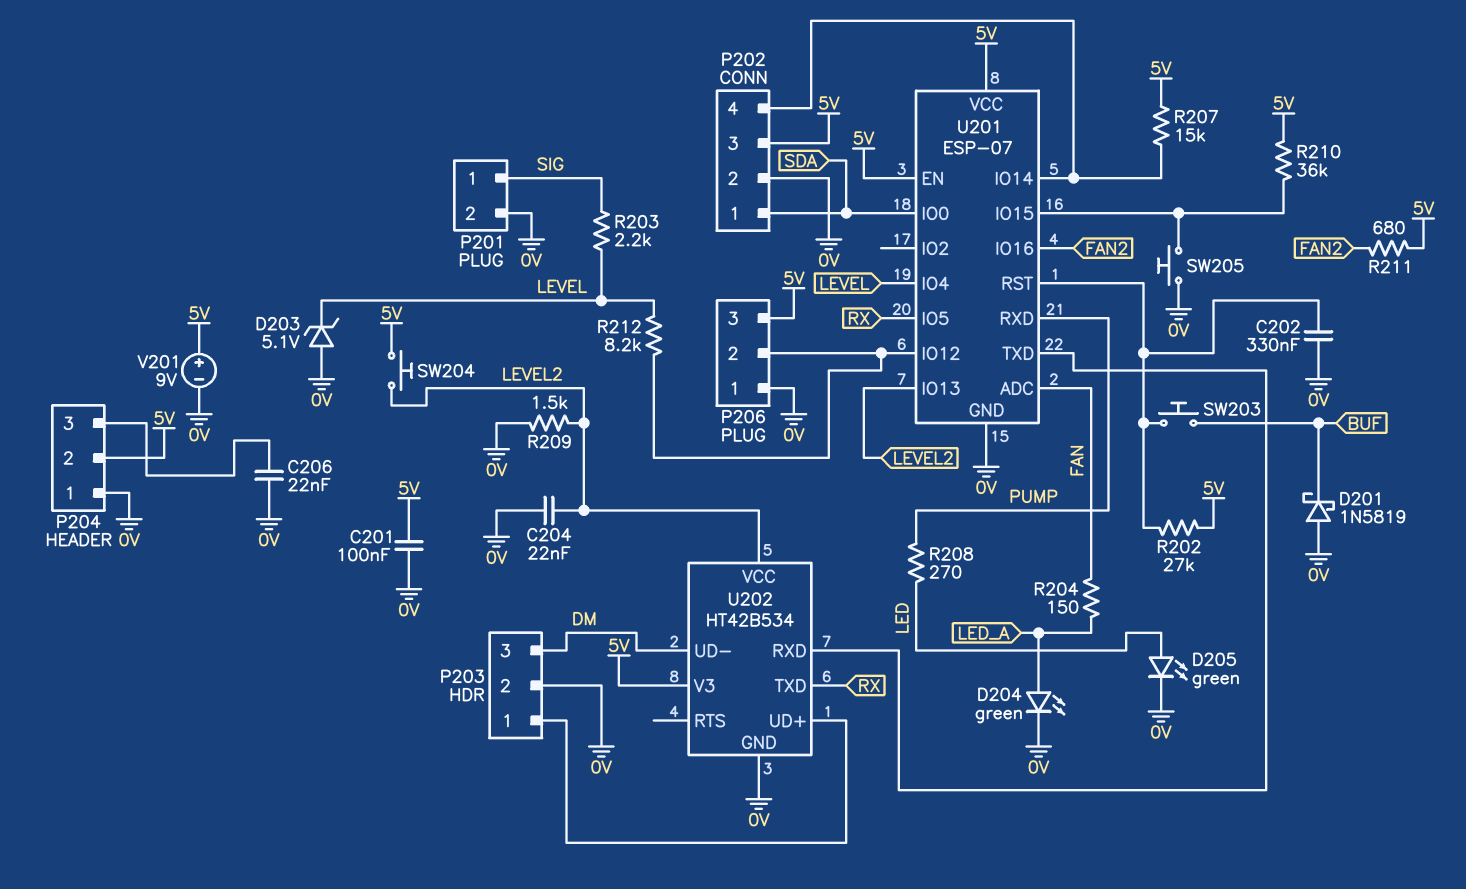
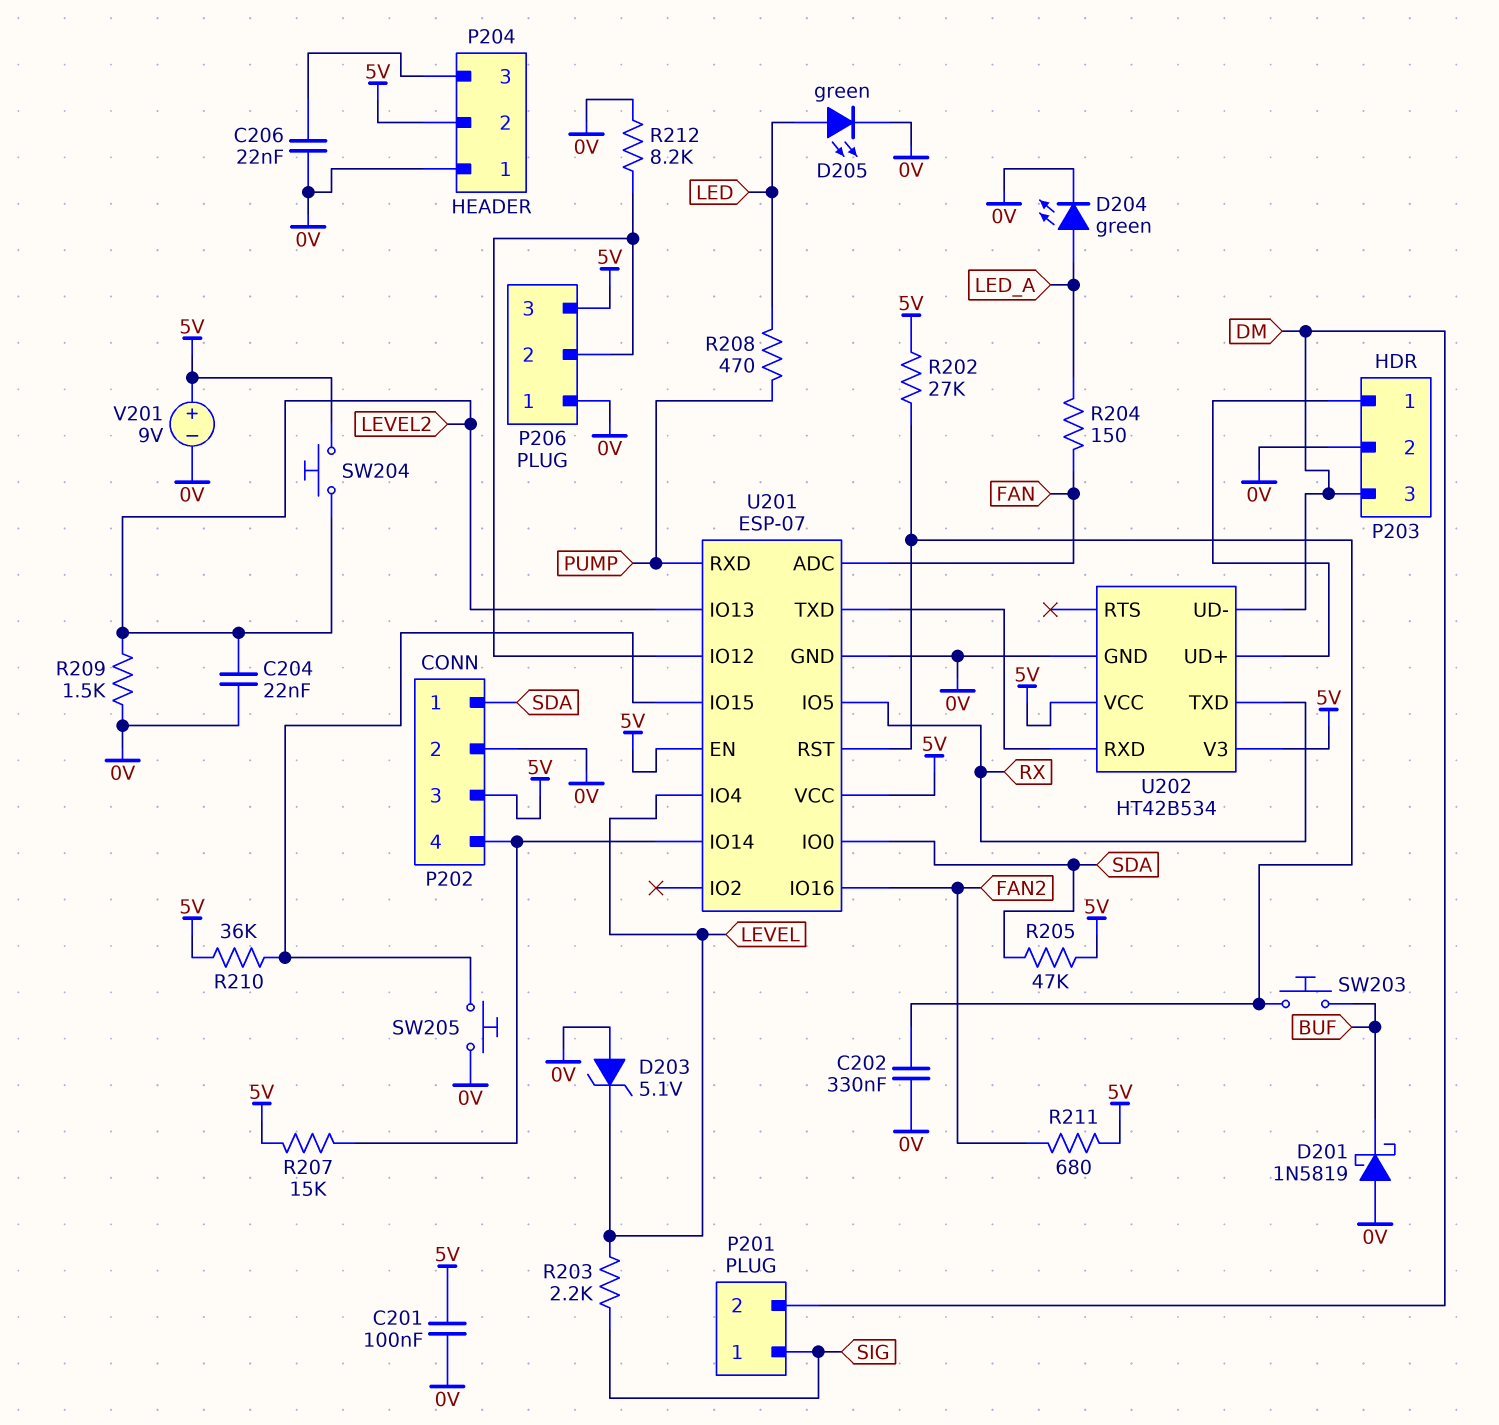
P201 pin 2: 0V -> DM
R205: none -> 47k (5V, SDA)
R208: 270 (LED, PUMP) -> 470 (LED, PUMP)
R212: 8.2k (LEVEL, P206/2) -> 8.2k (0V, P206/2)
U202 pin VCC: LEVEL2 -> 5V

